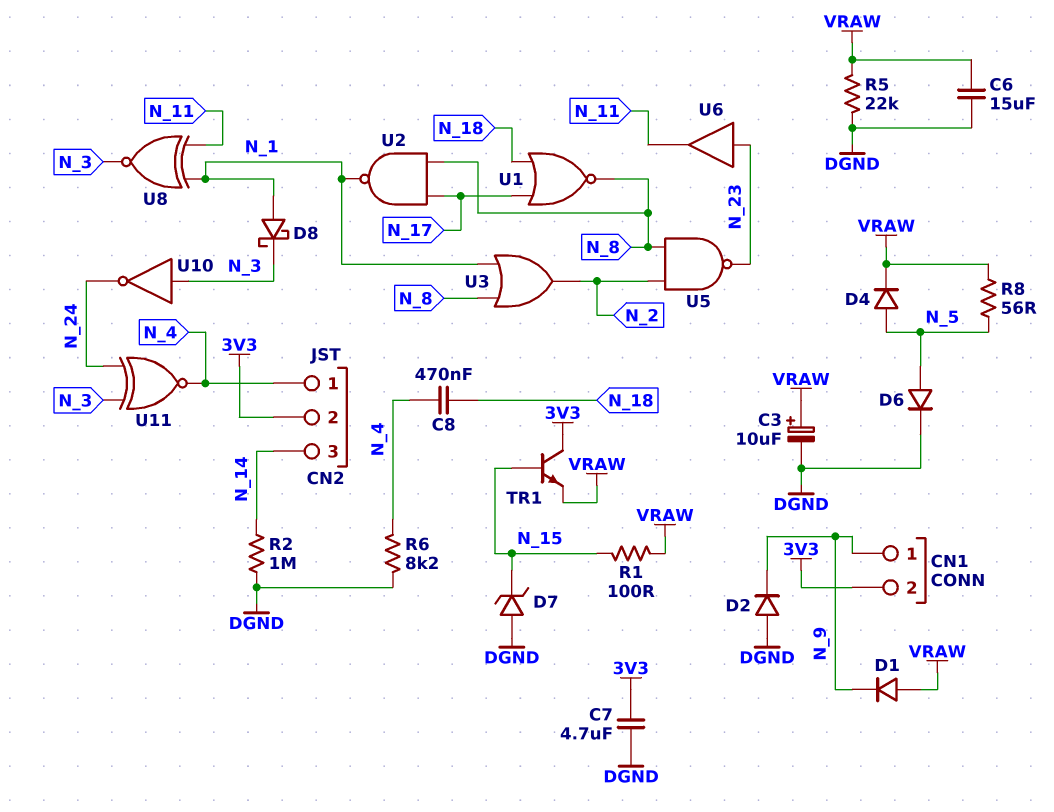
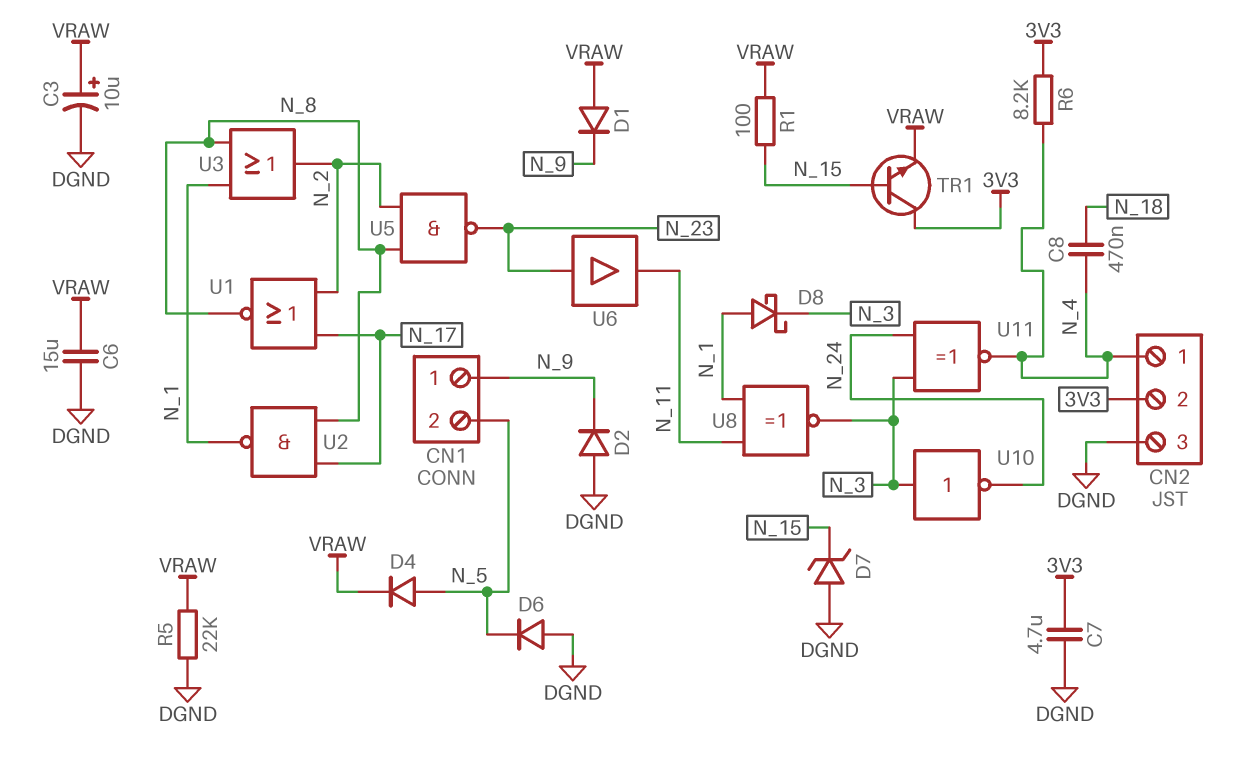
CN1 pin 2: 3V3 -> N_5
CN2 pin 3: N_14 -> DGND
D6: diode (A N_5, K DGND) -> diode (A DGND, K N_5)
R2: 1M (DGND, N_14) -> none
R6: 8.2k (DGND, N_4) -> 8.2k (3V3, N_4)
R8: 56 (N_5, VRAW) -> none
U1: NOR (in N_17, in N_18, out N_8) -> NOR (in N_2, in N_17, out N_8)

